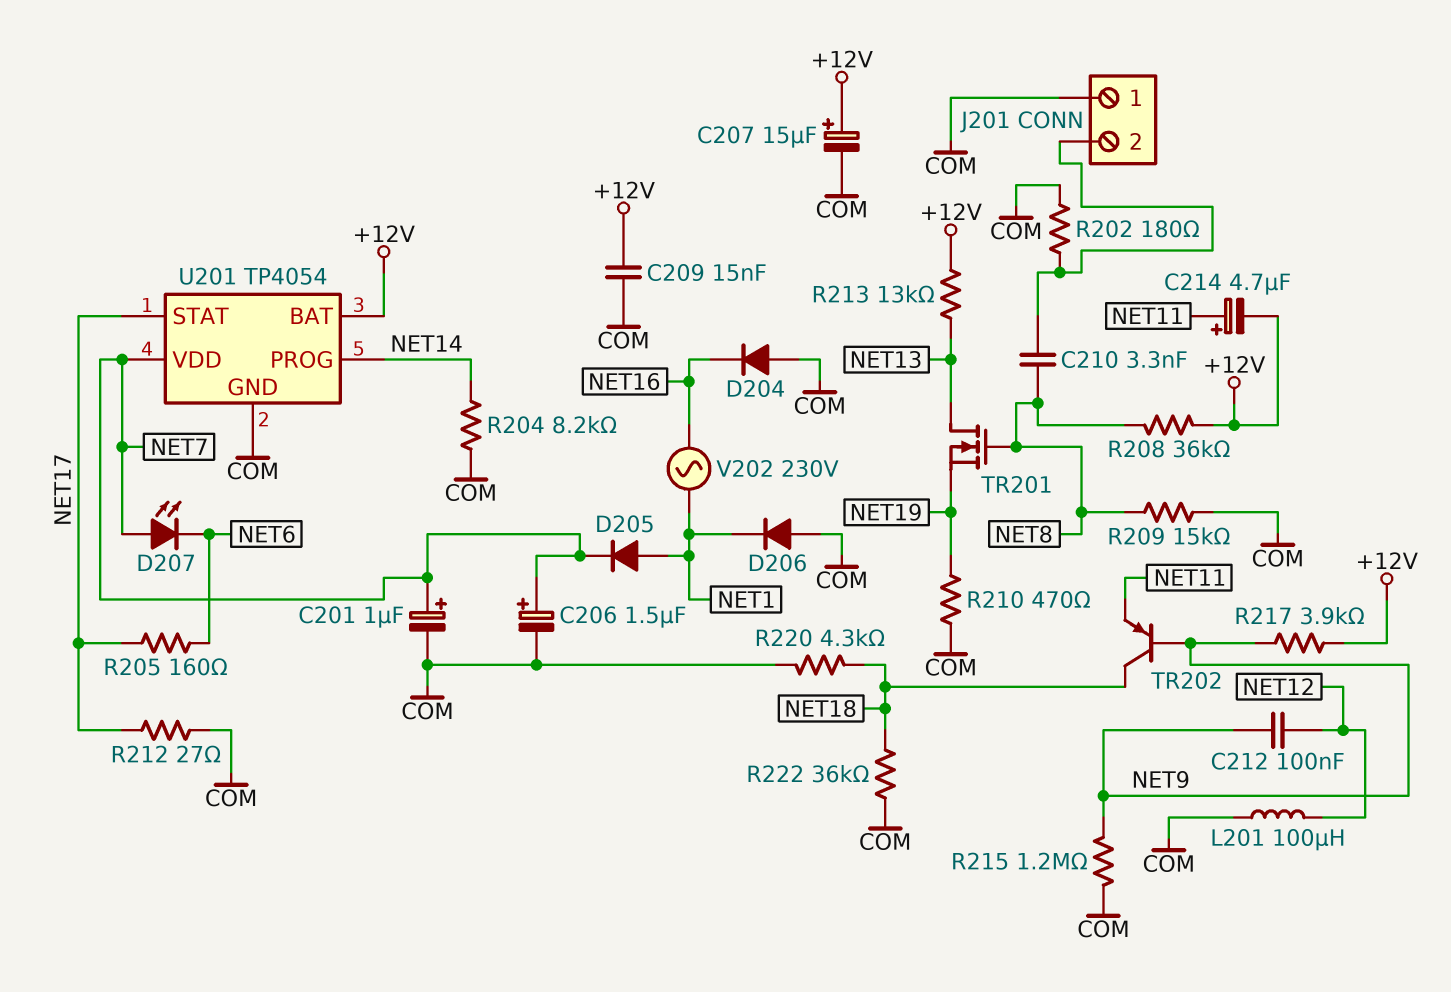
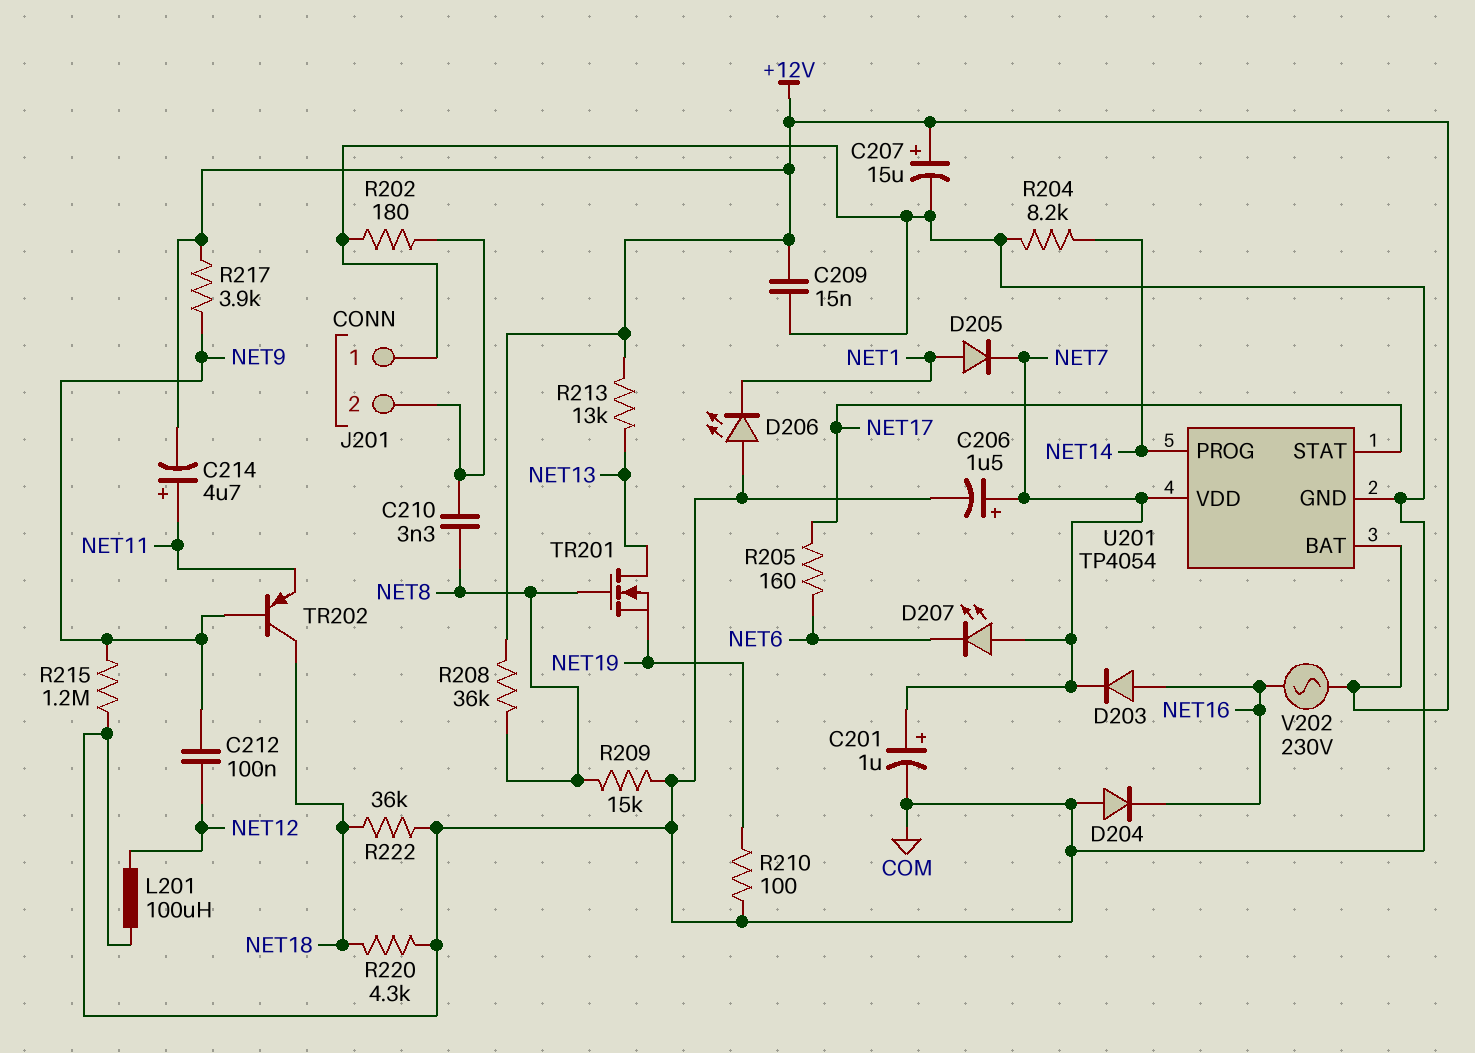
D203: none -> diode (A NET16, K NET7)
D206: diode (A COM, K NET1) -> LED (A COM, K NET1)
R210: 470 (COM, NET19) -> 100 (COM, NET19)
R212: 27 (COM, NET17) -> none
V202: AC 230V (NET1, NET16) -> AC 230V (+12V, NET16)

